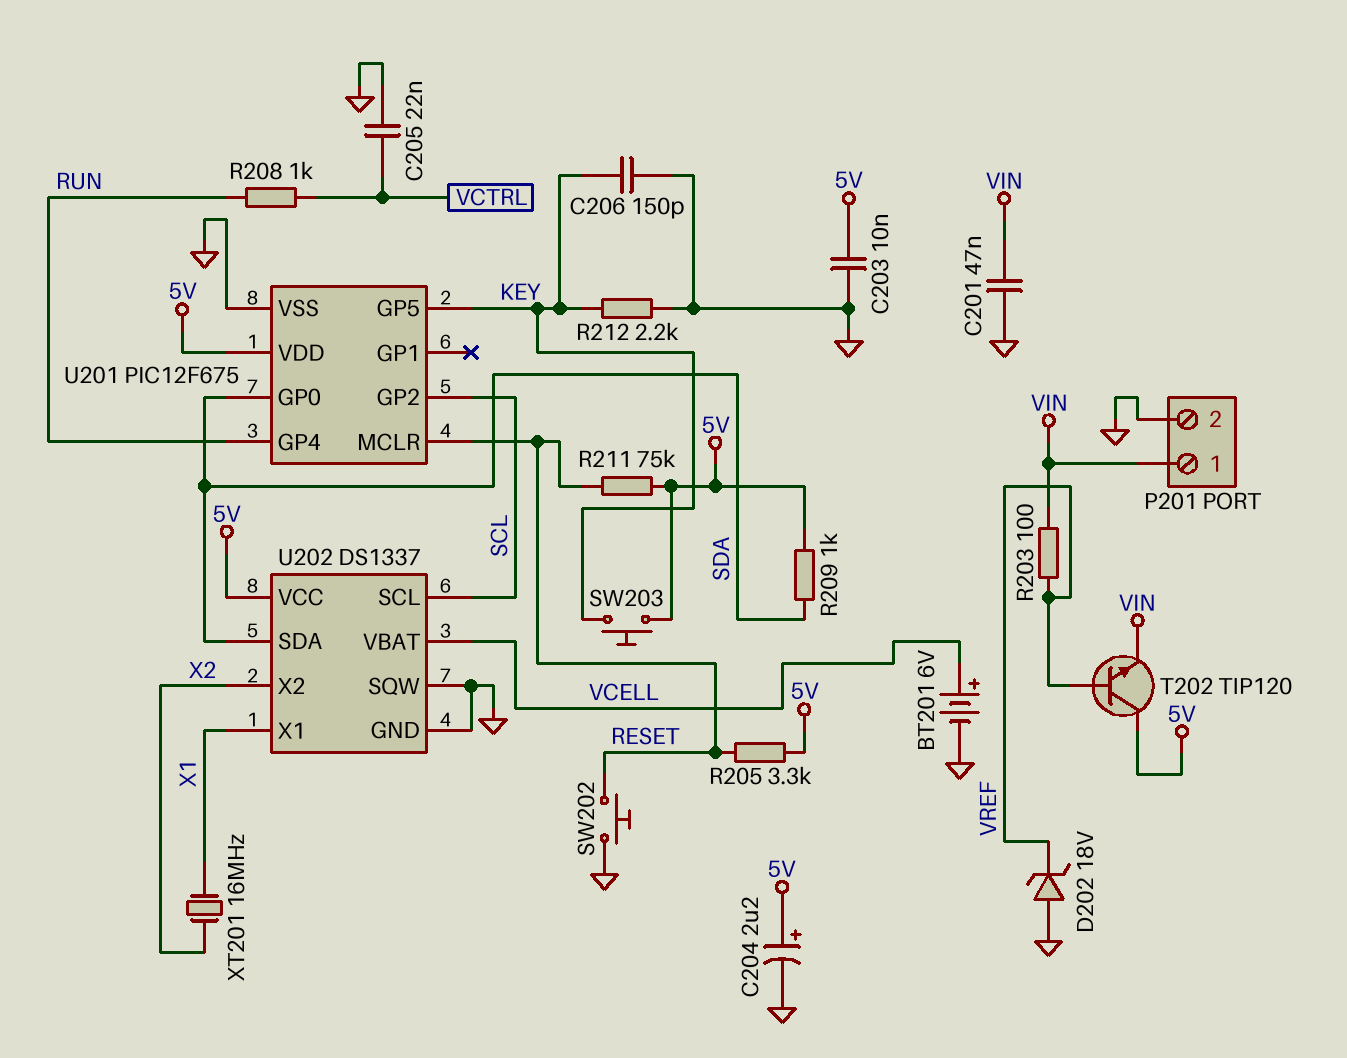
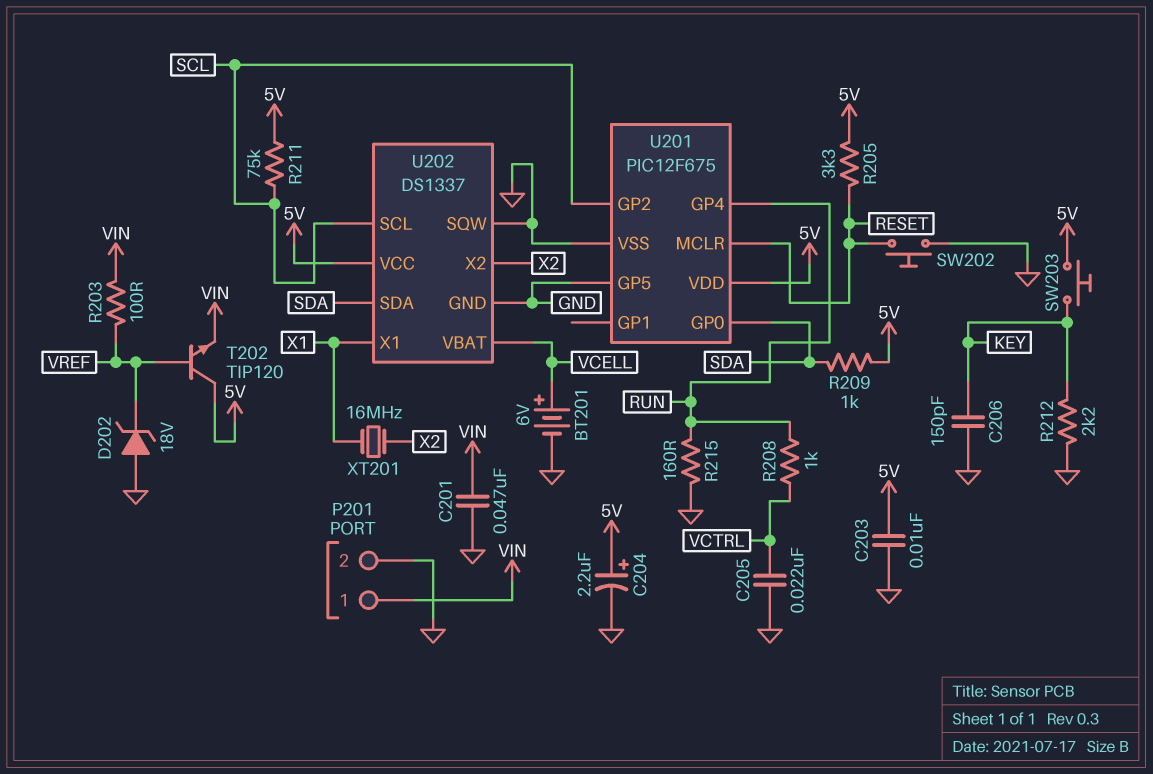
R211: 75k (5V, RESET) -> 75k (5V, SCL)
R215: none -> 160 (GND, RUN)
U201 pin GP5: KEY -> GND

